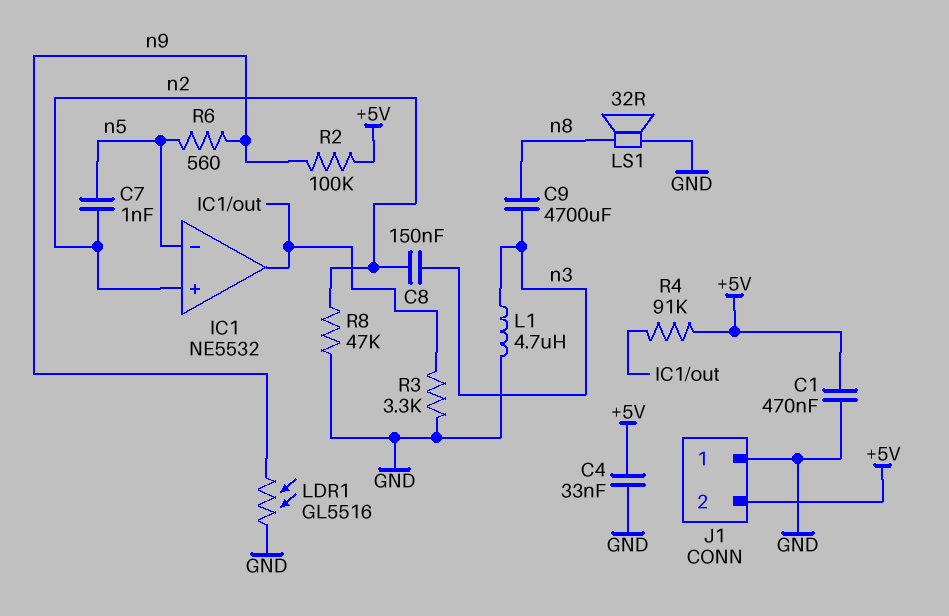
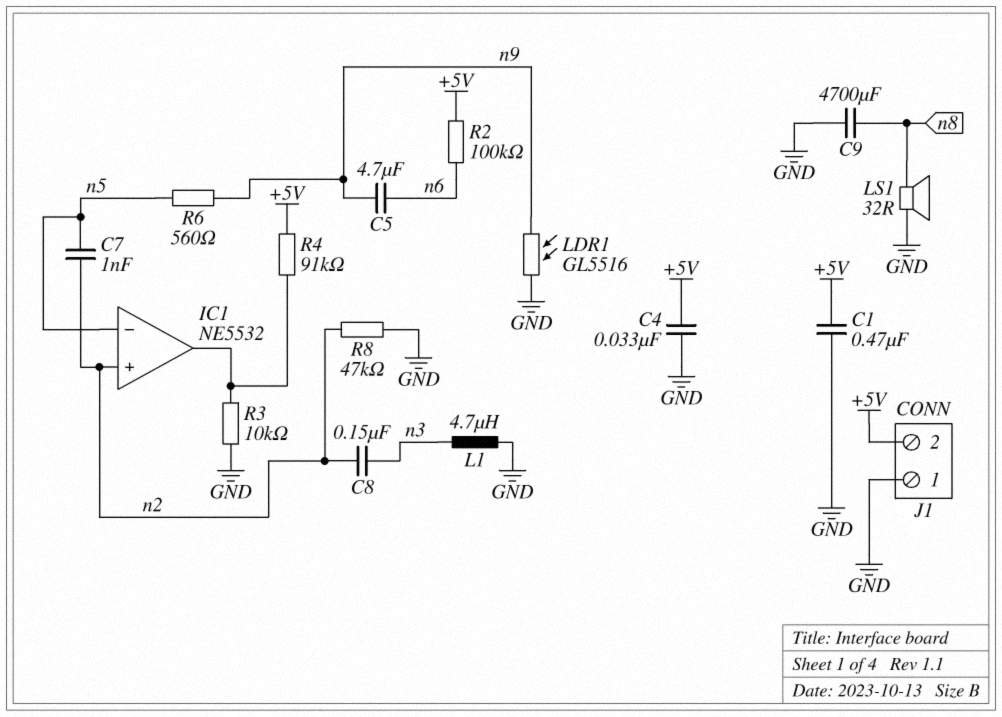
C5: none -> 4.7uF (n6, n9)
C9: 4700uF (n3, n8) -> 4700uF (GND, n8)
R2: 100k (+5V, n9) -> 100k (+5V, n6)
R3: 3.3k (GND, IC1/out) -> 10k (GND, IC1/out)

